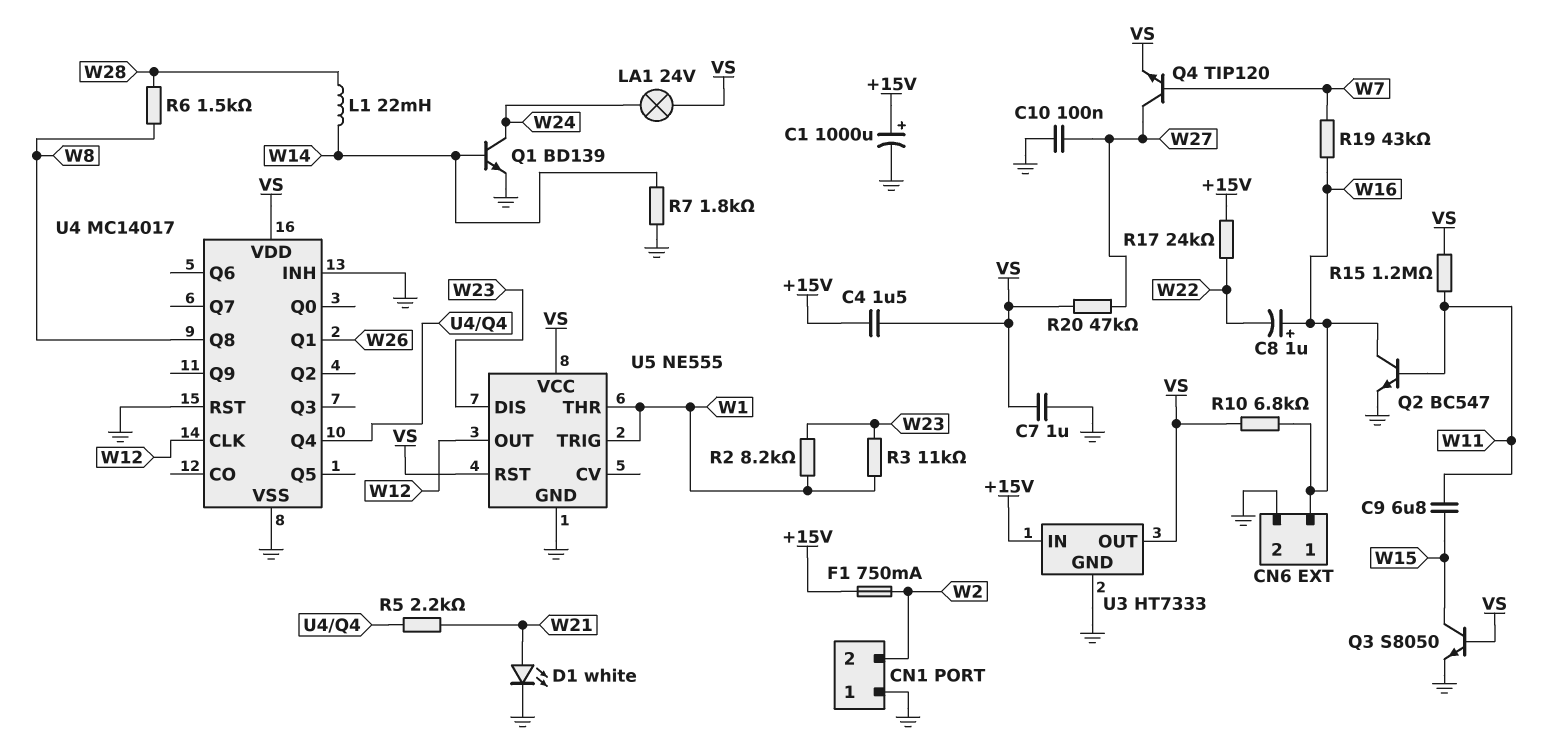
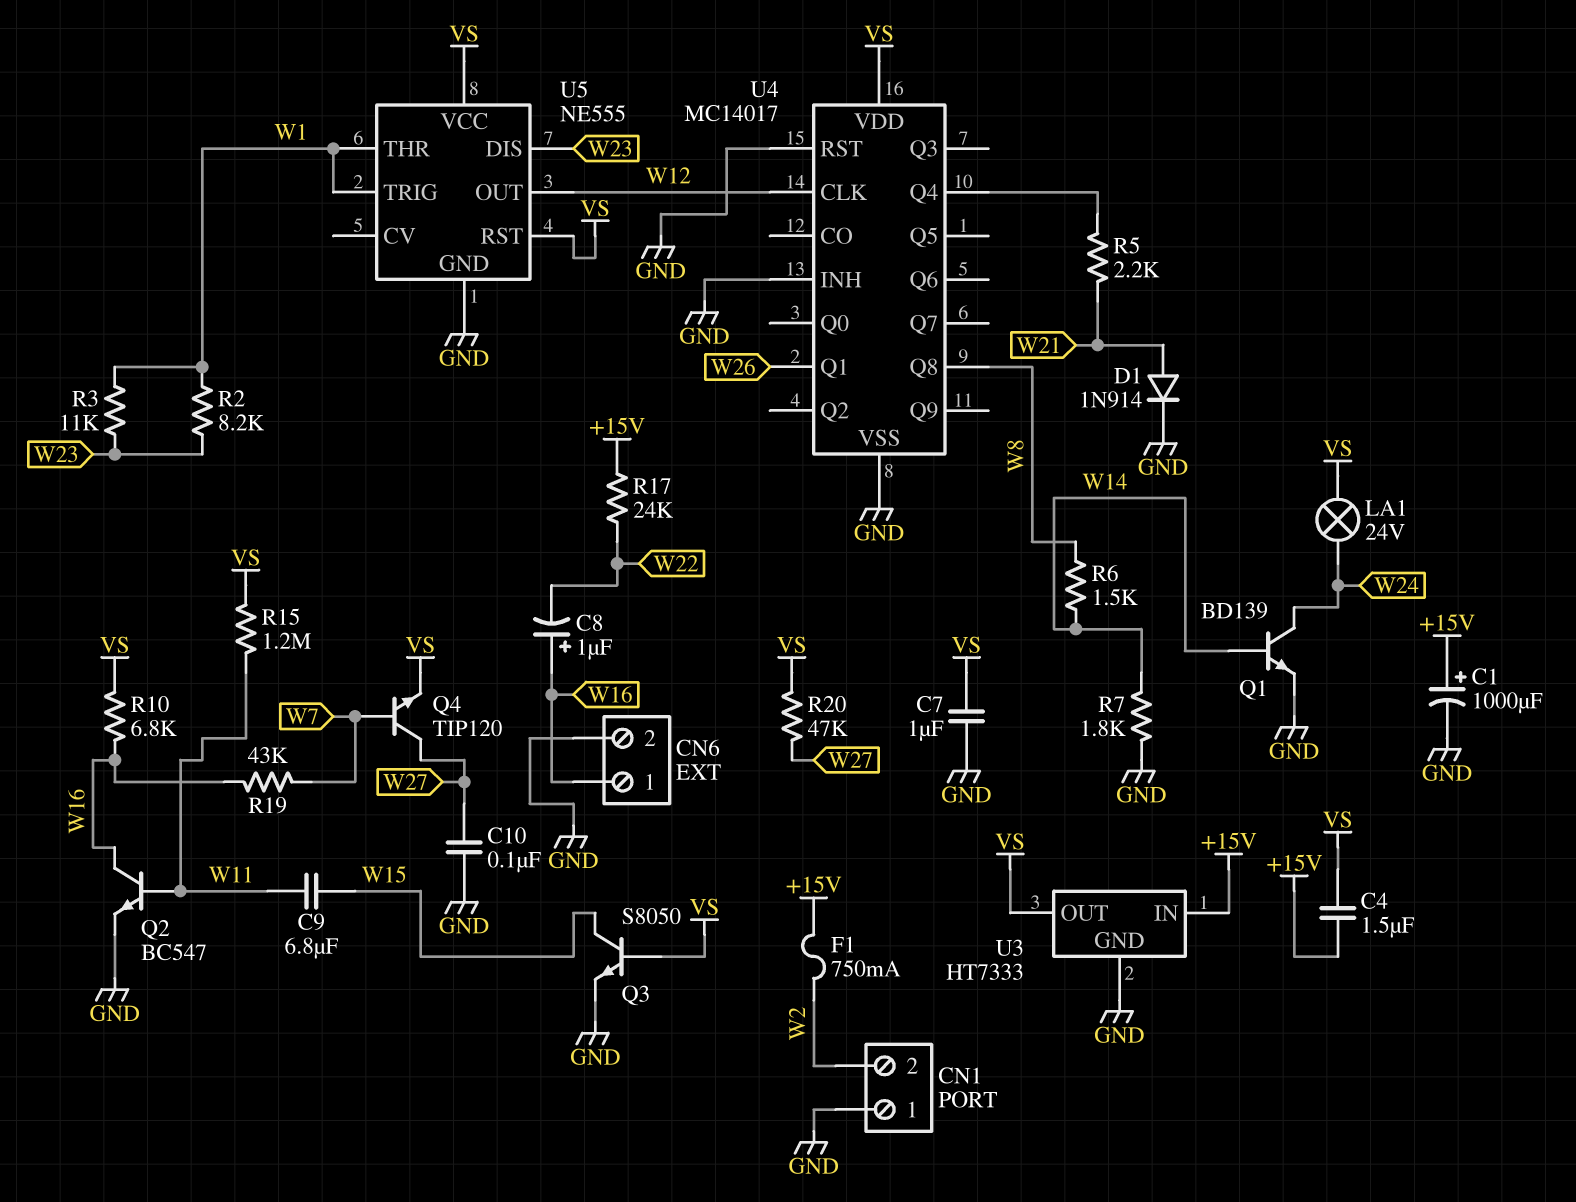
D1: LED white (A W21, K GND) -> diode 1N914 (A W21, K GND)
L1: 22mH (W14, W28) -> none
R6: 1.5k (W8, W28) -> 1.5k (W8, W14)

